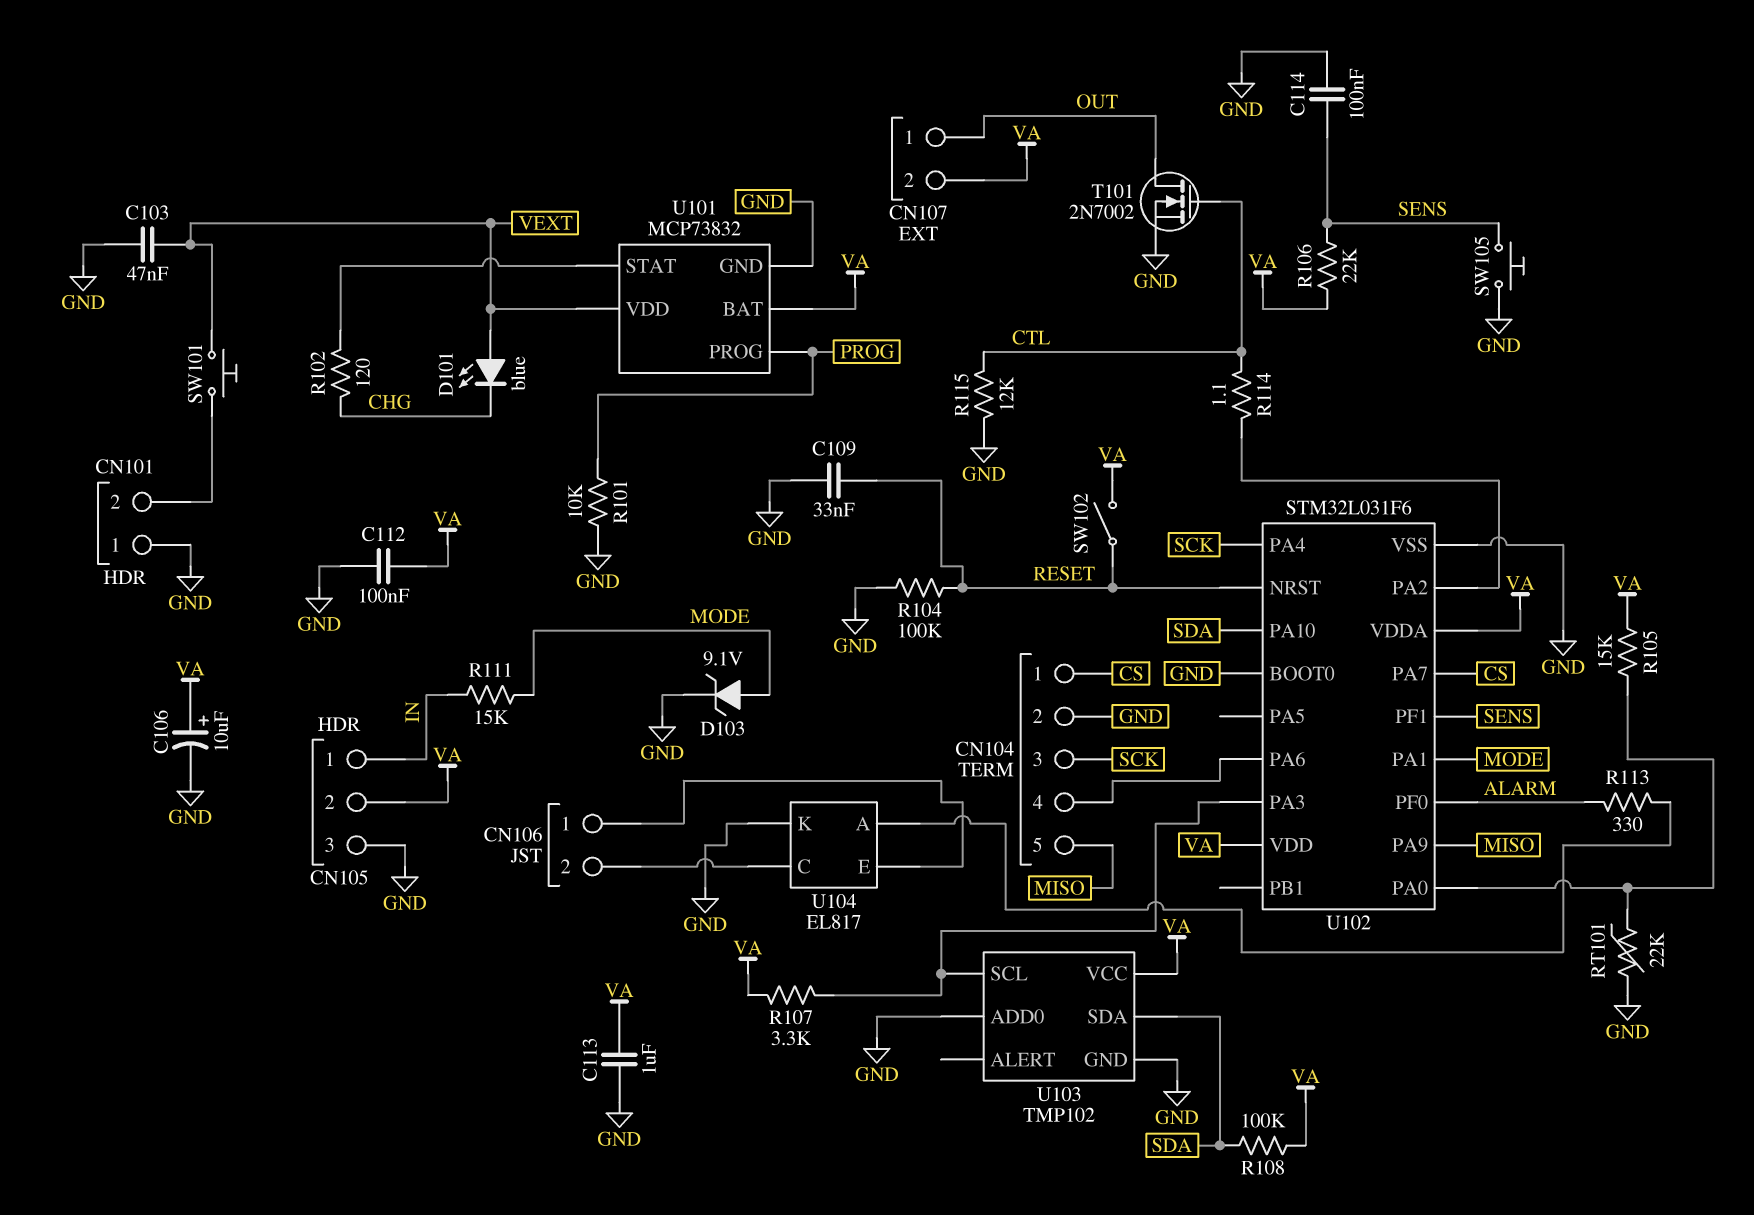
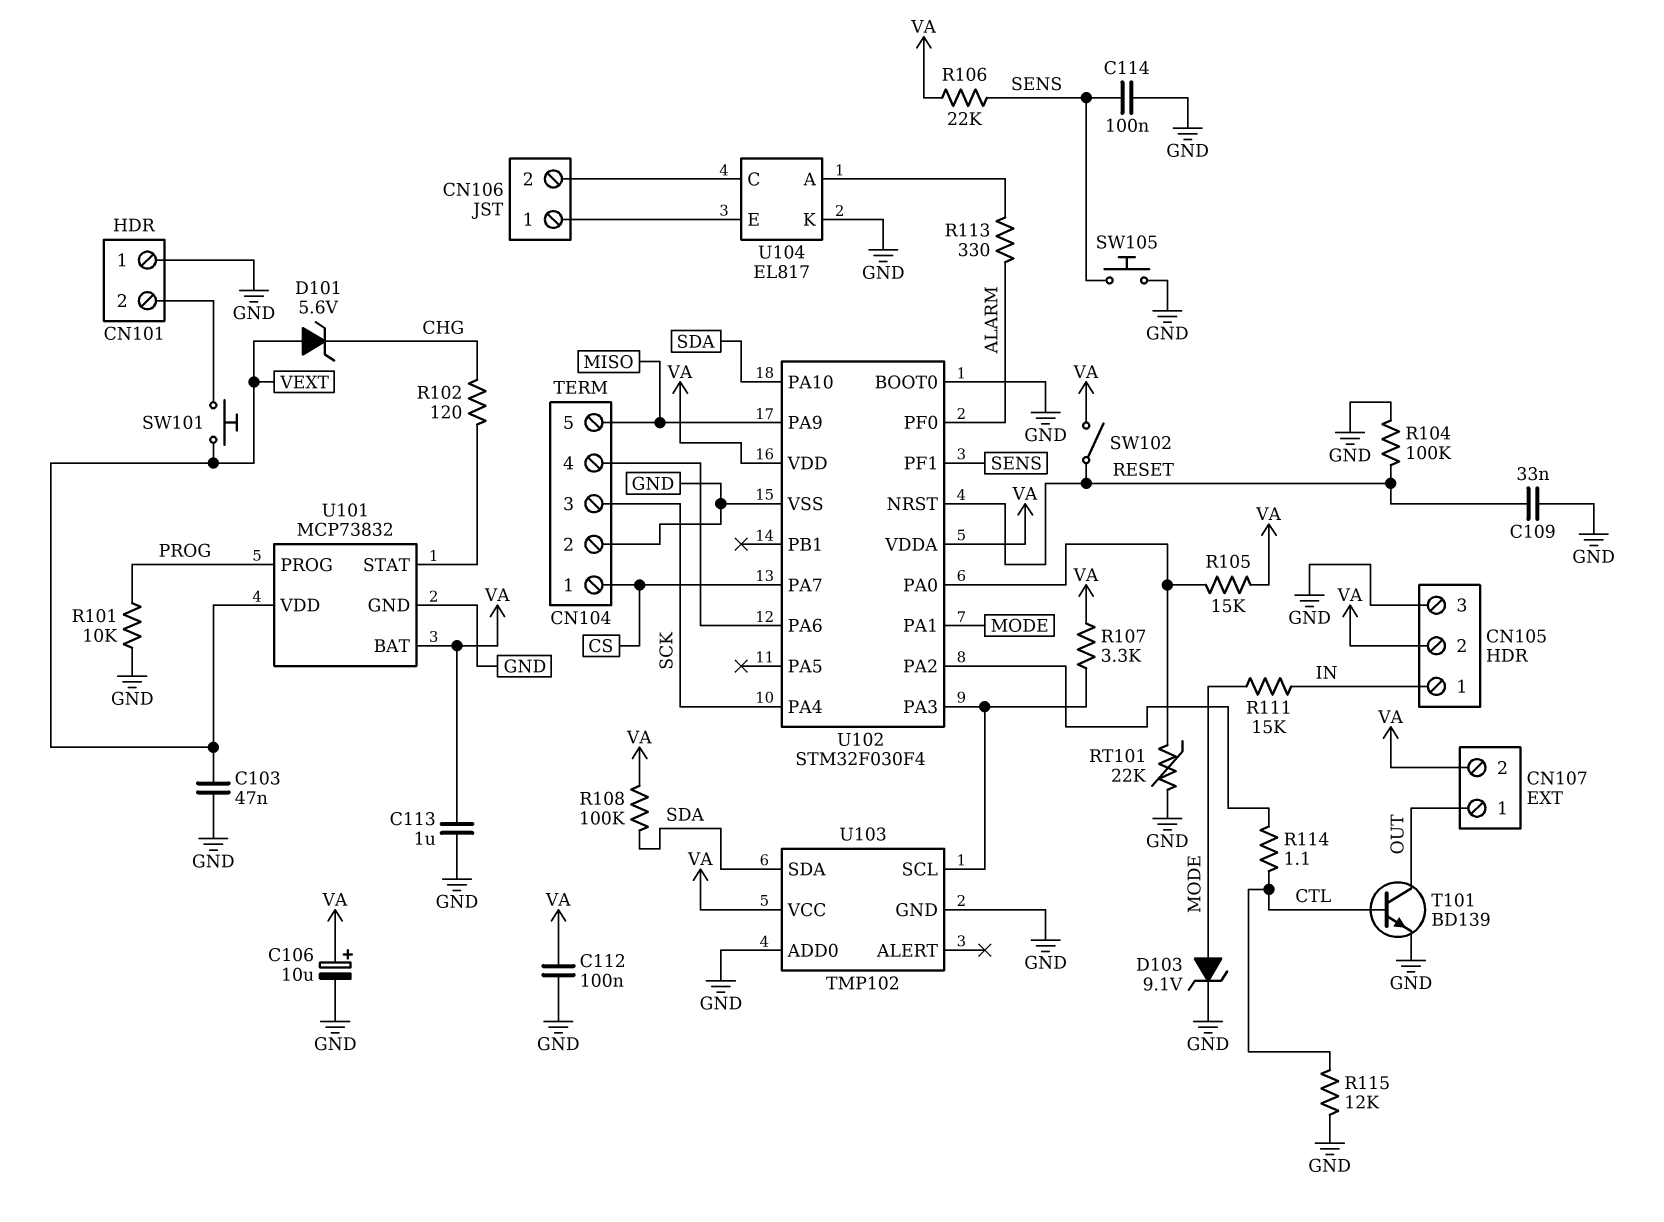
D101: LED blue (A VEXT, K CHG) -> zener 5.6V (A VEXT, K CHG)
T101: NMOS 2N7002 (G CTL, D OUT, S GND) -> NPN BD139 (B CTL, C OUT, E GND)
U102: STM32L031F6 -> STM32F030F4

